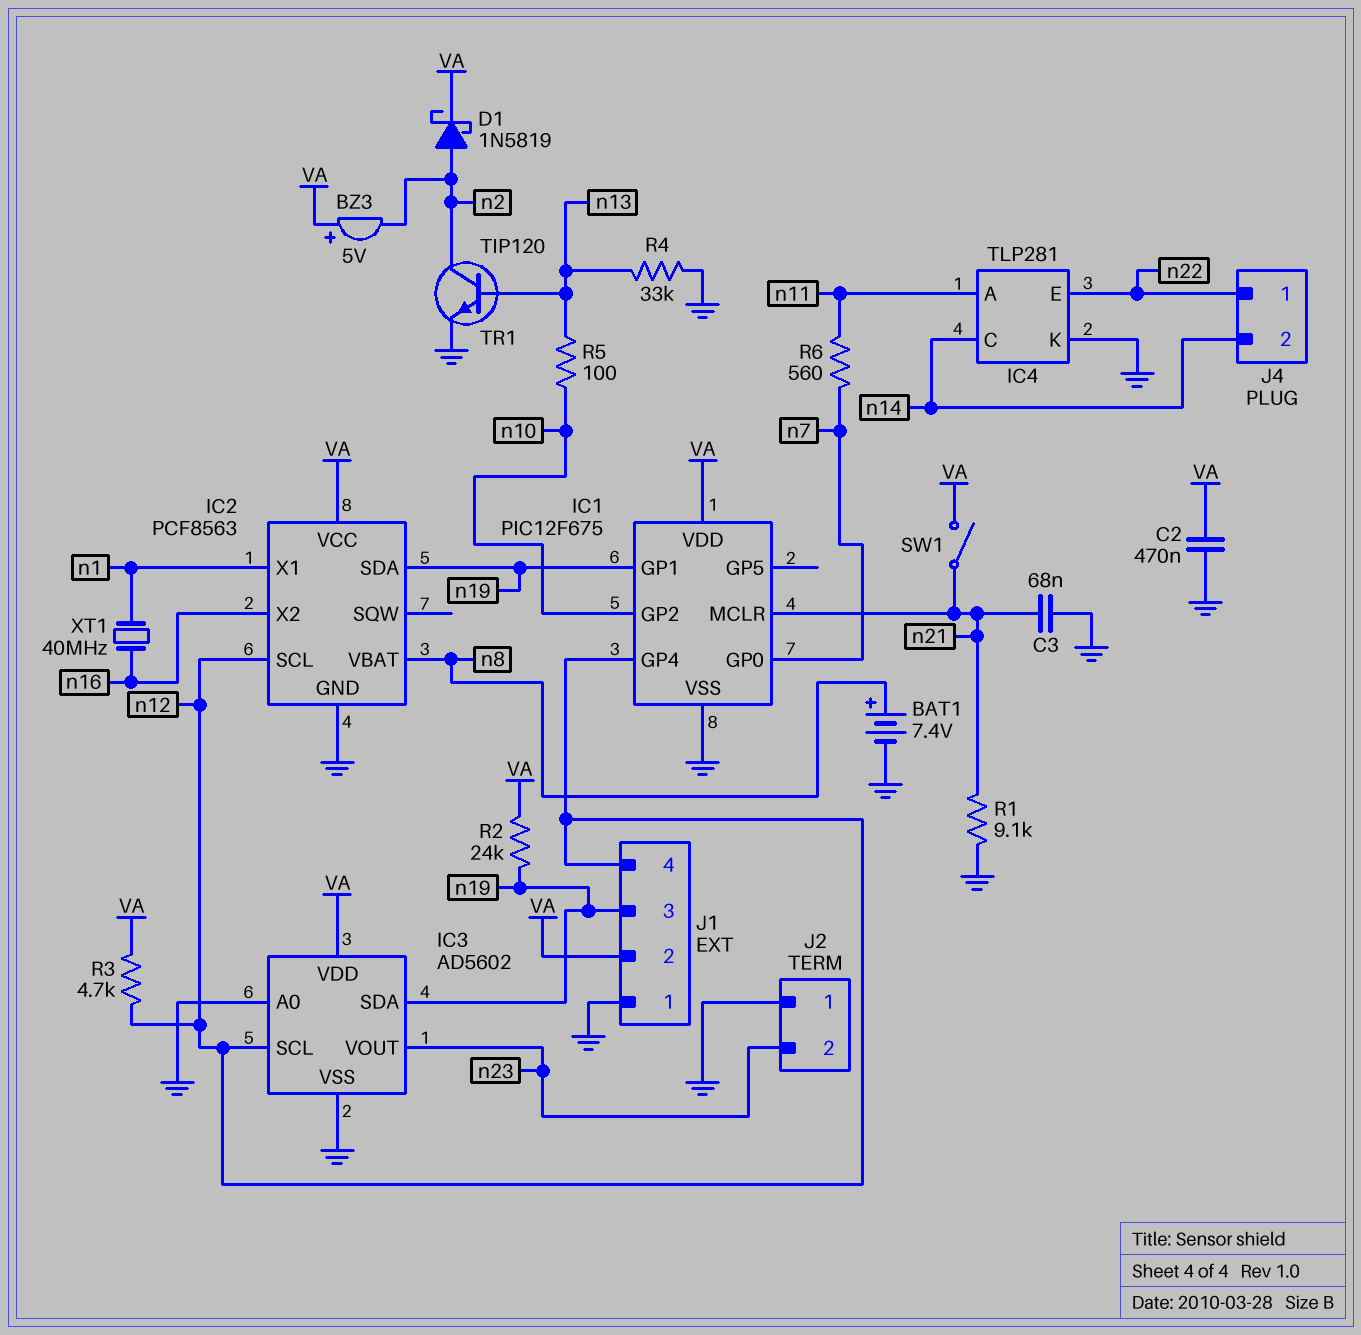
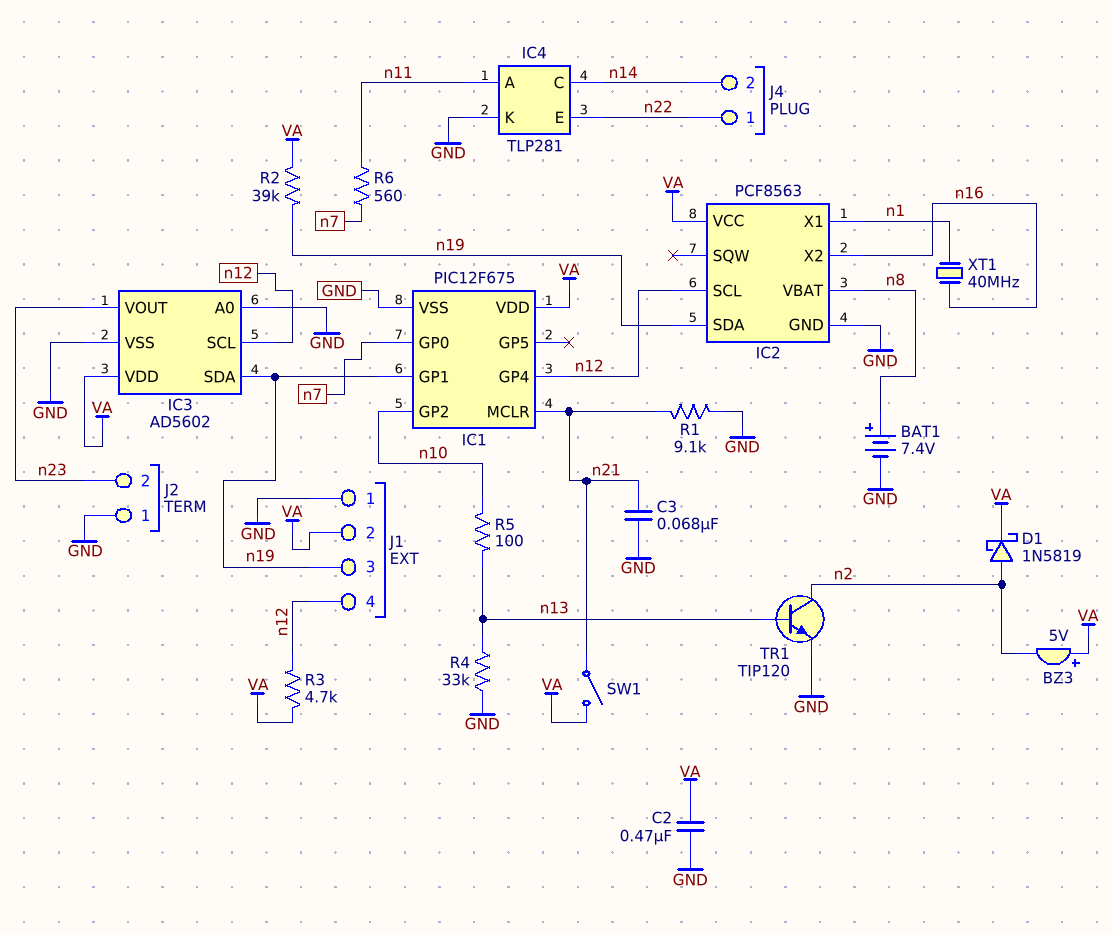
R2: 24k (VA, n19) -> 39k (VA, n19)

